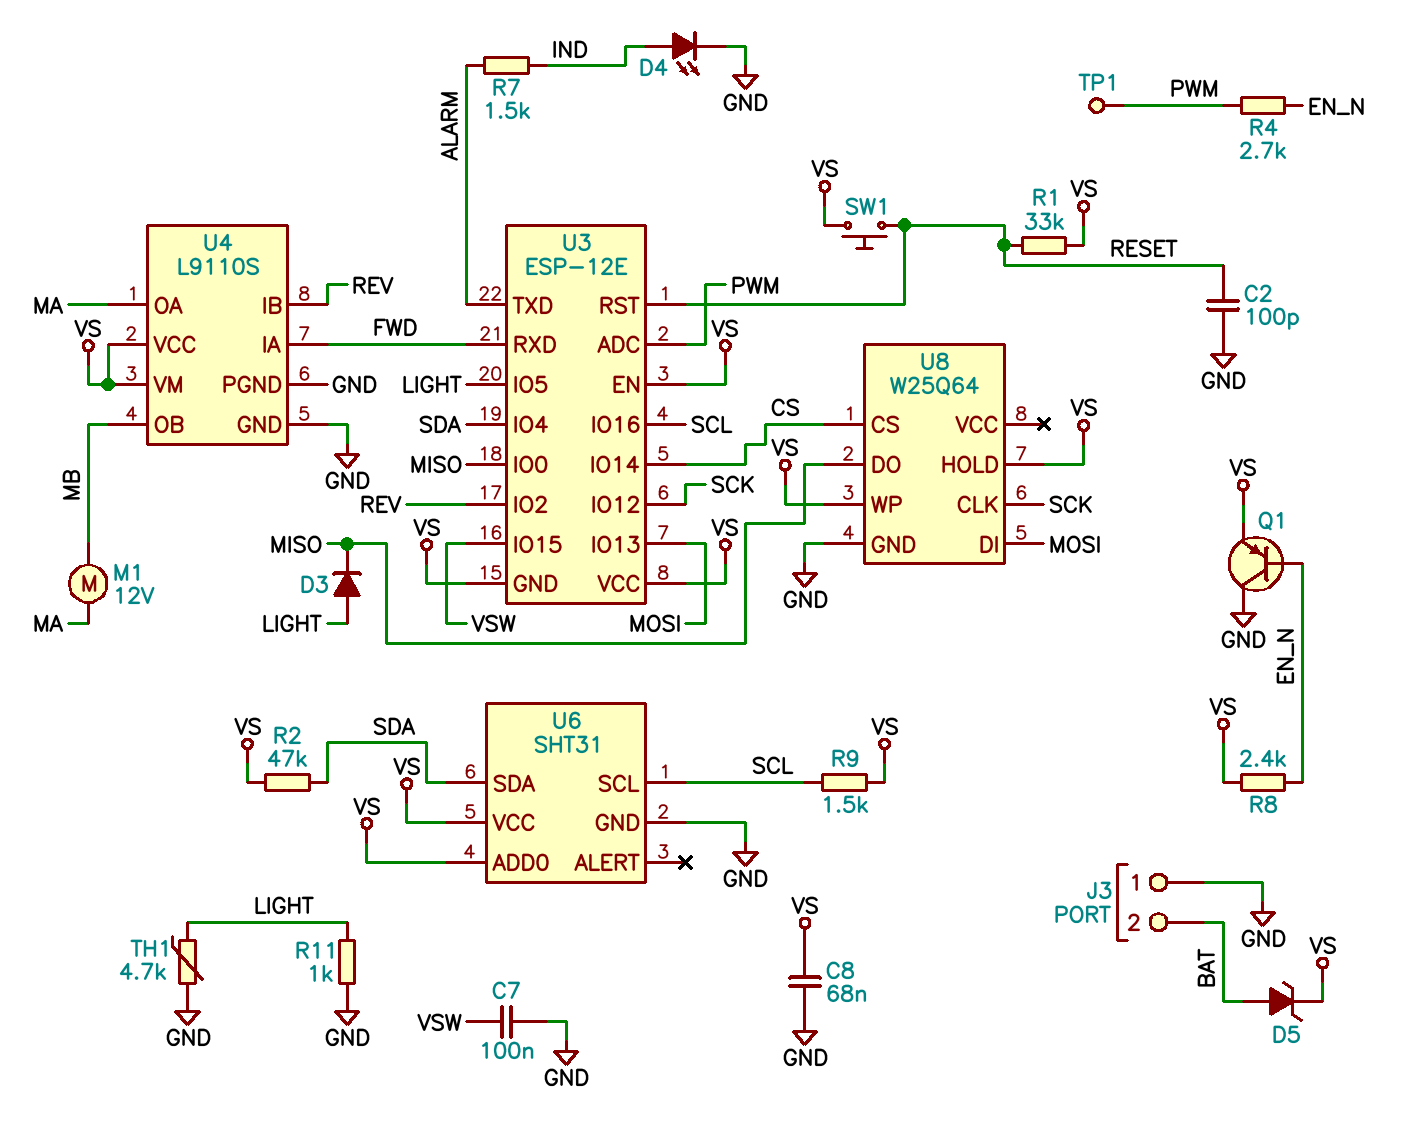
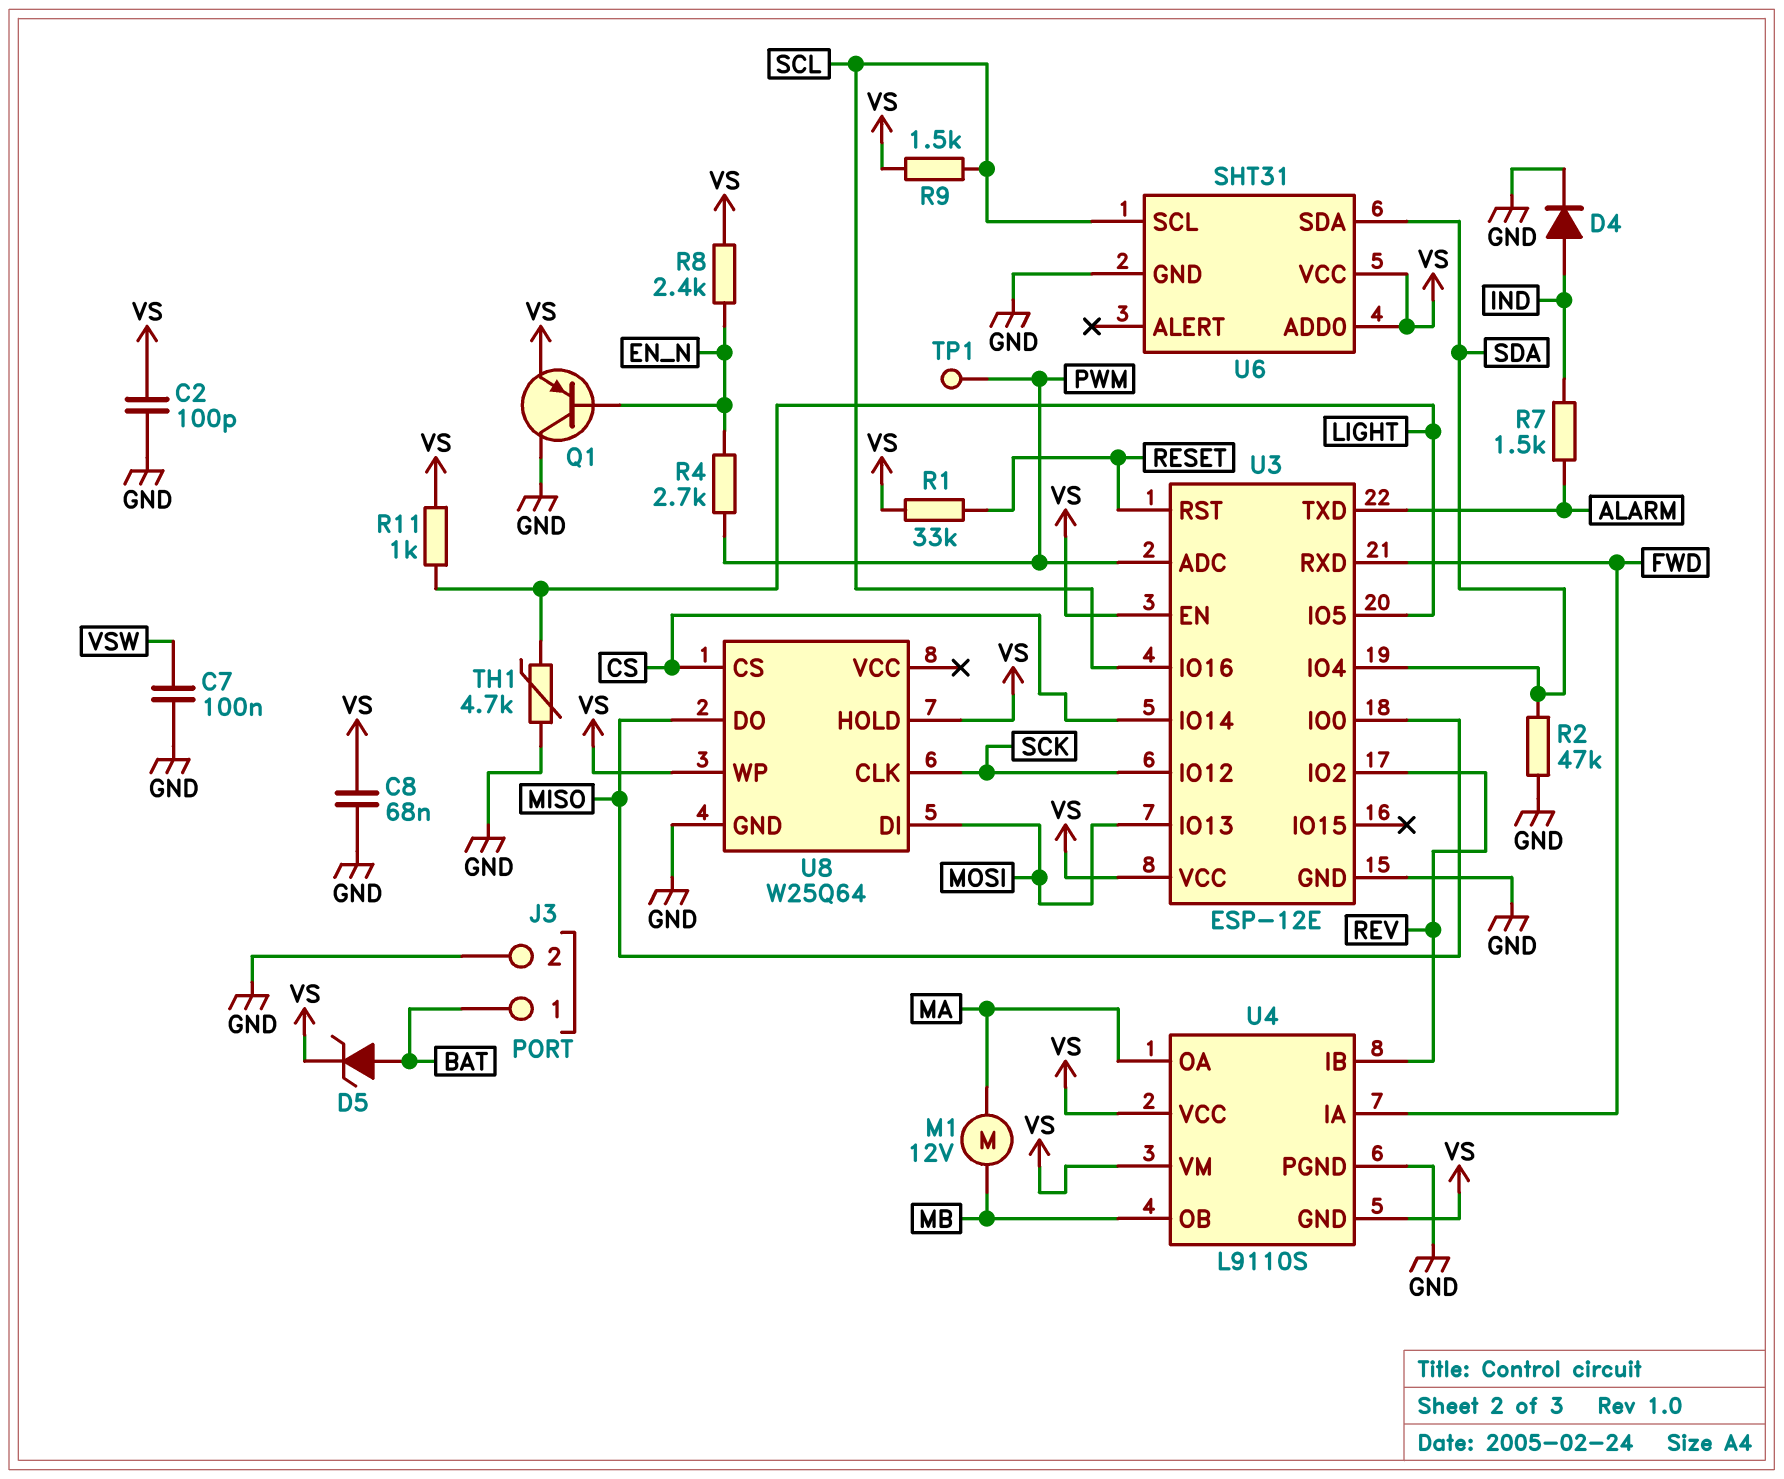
C2: 100pF (GND, RESET) -> 100pF (GND, VS)
D3: diode (A LIGHT, K MISO) -> none
D4: LED (A IND, K GND) -> diode (A IND, K GND)
J3 pin 1: GND -> BAT
J3 pin 2: BAT -> GND
R2: 47k (SDA, VS) -> 47k (GND, SDA)
R11: 1k (GND, LIGHT) -> 1k (LIGHT, VS)
SW1: button (RESET, VS) -> none
U3 pin GND: VS -> GND
U3 pin IO15: VSW -> none
U4 pin GND: GND -> VS

